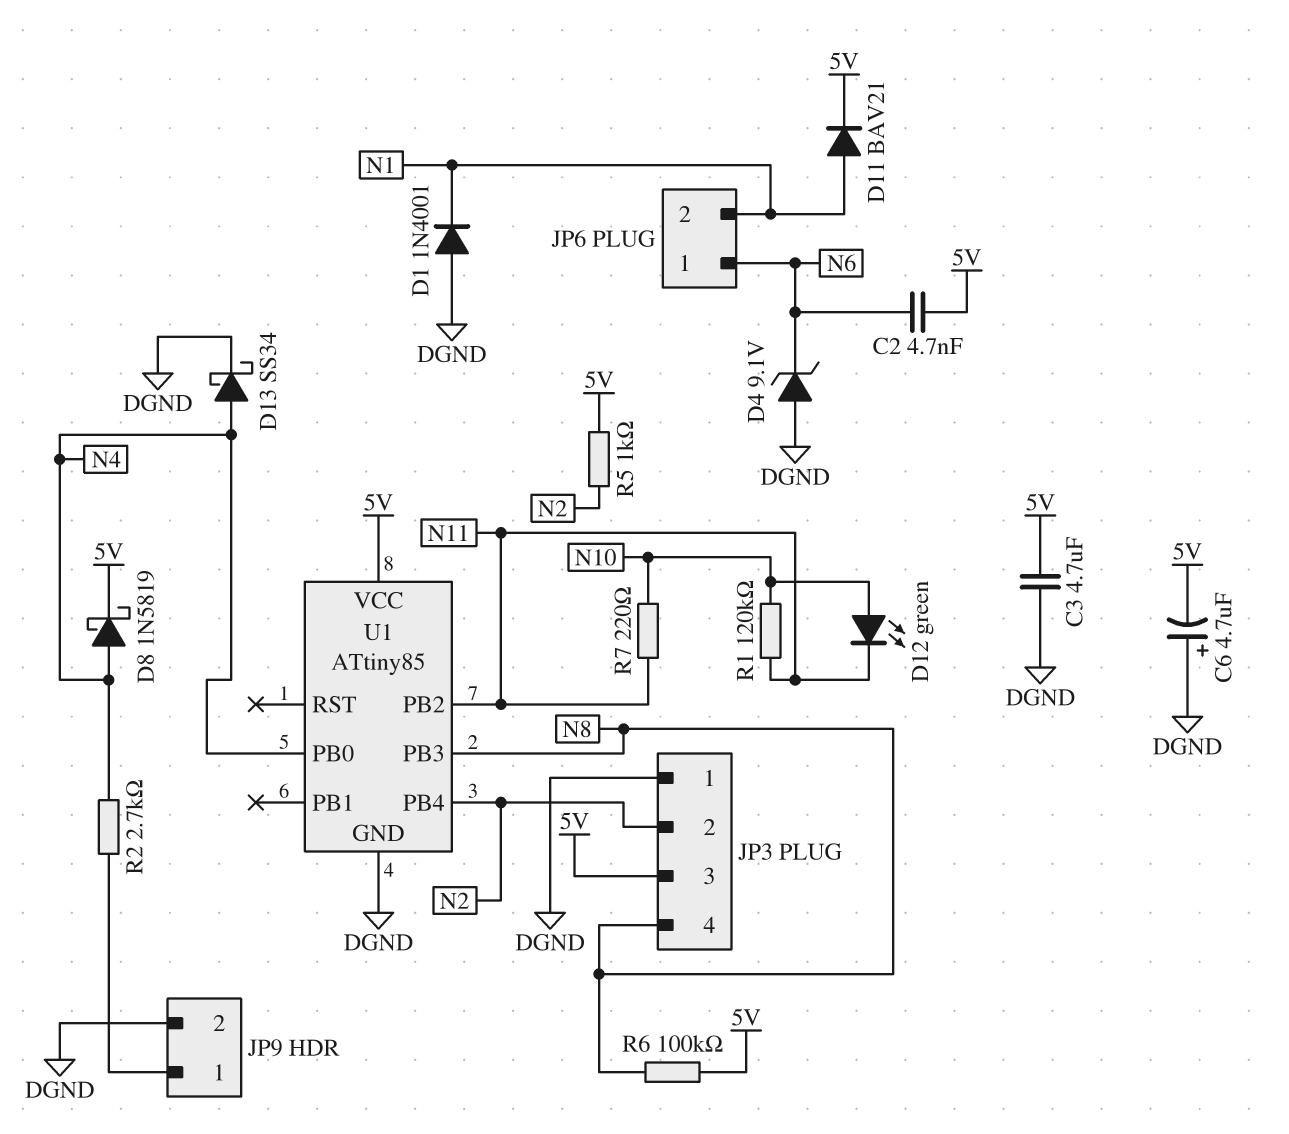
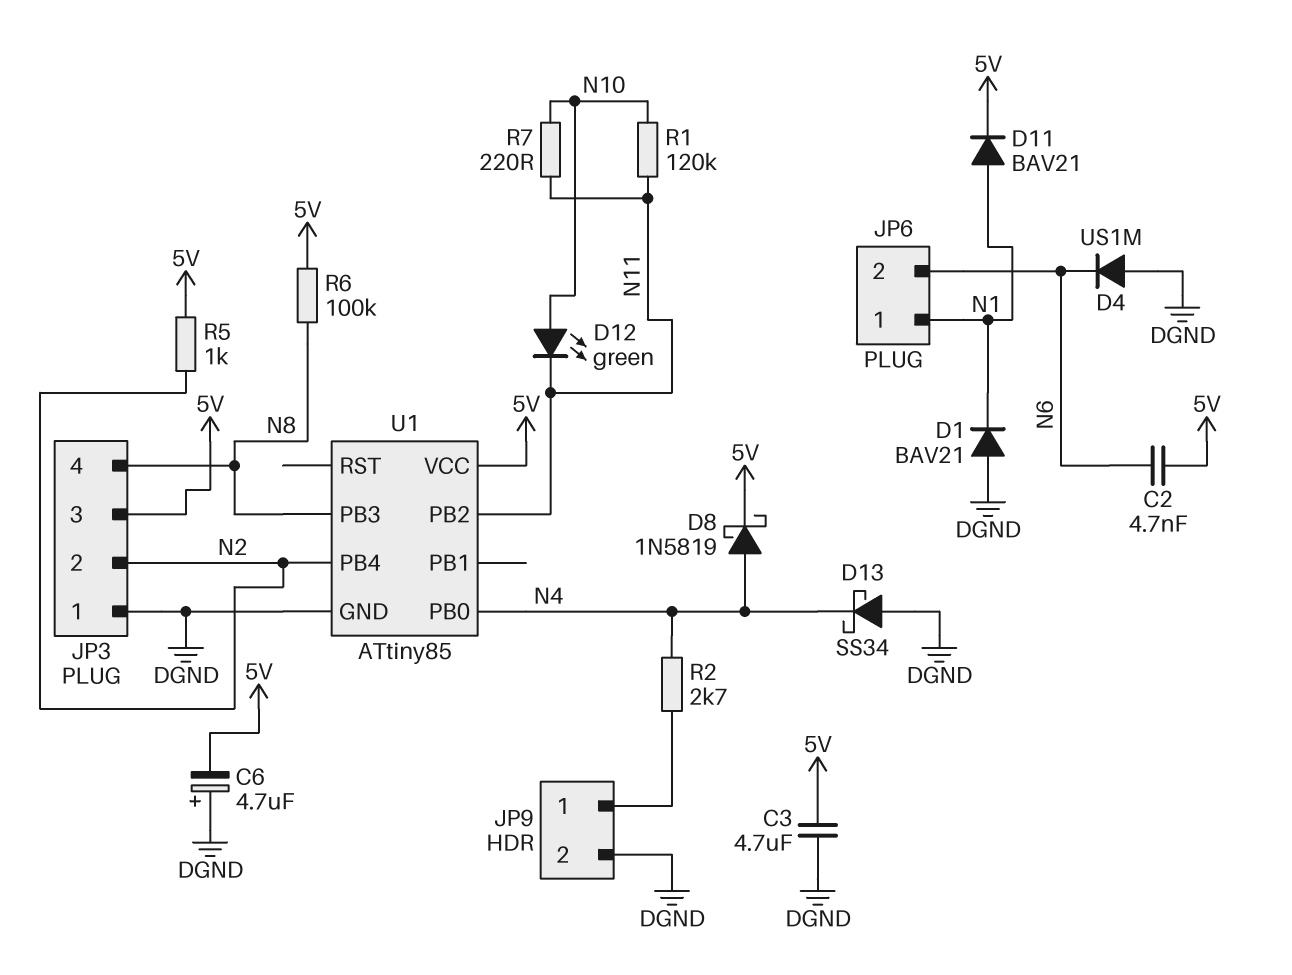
D1: diode 1N4001 (A DGND, K N1) -> diode BAV21 (A DGND, K N1)
D4: zener 9.1V (A DGND, K N6) -> diode US1M (A DGND, K N6)
D13: schottky SS34 (A N4, K DGND) -> schottky SS34 (A DGND, K N4)
JP6 pin 1: N6 -> N1
JP6 pin 2: N1 -> N6

